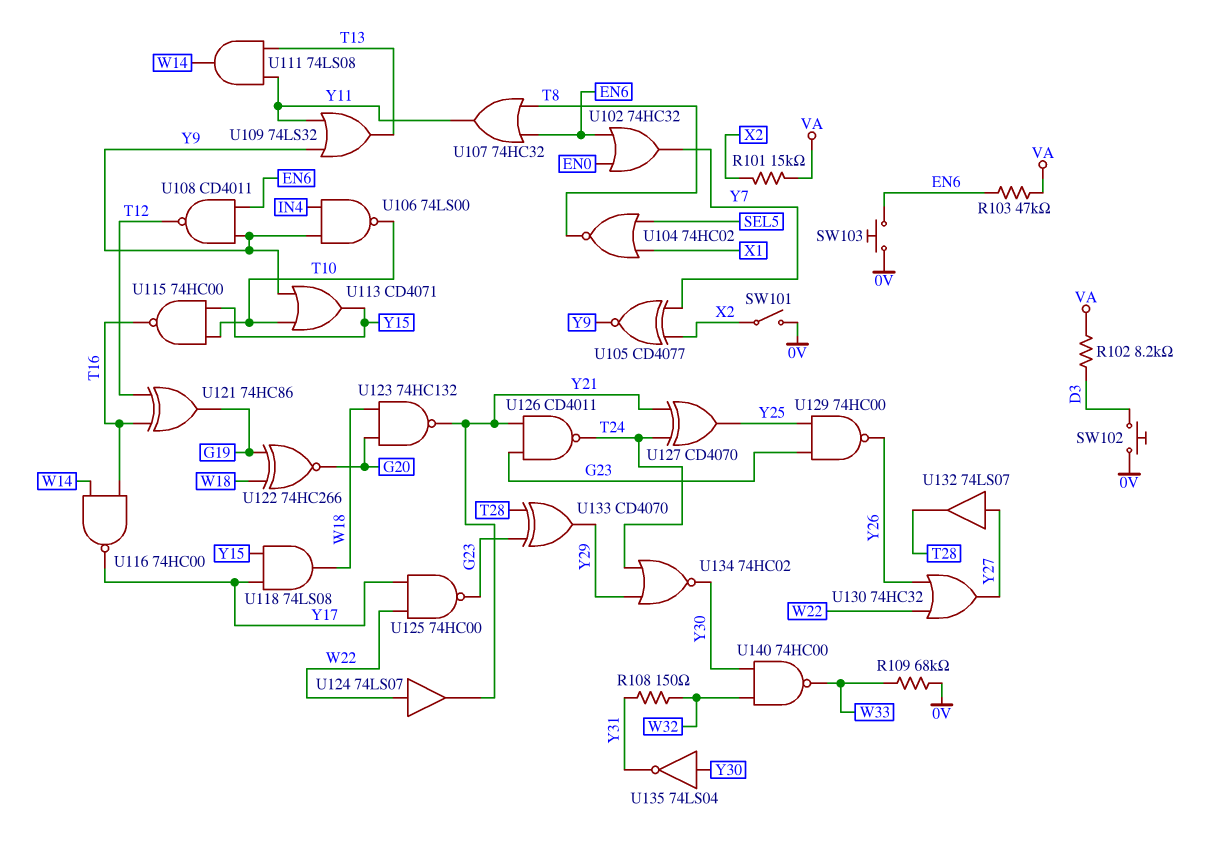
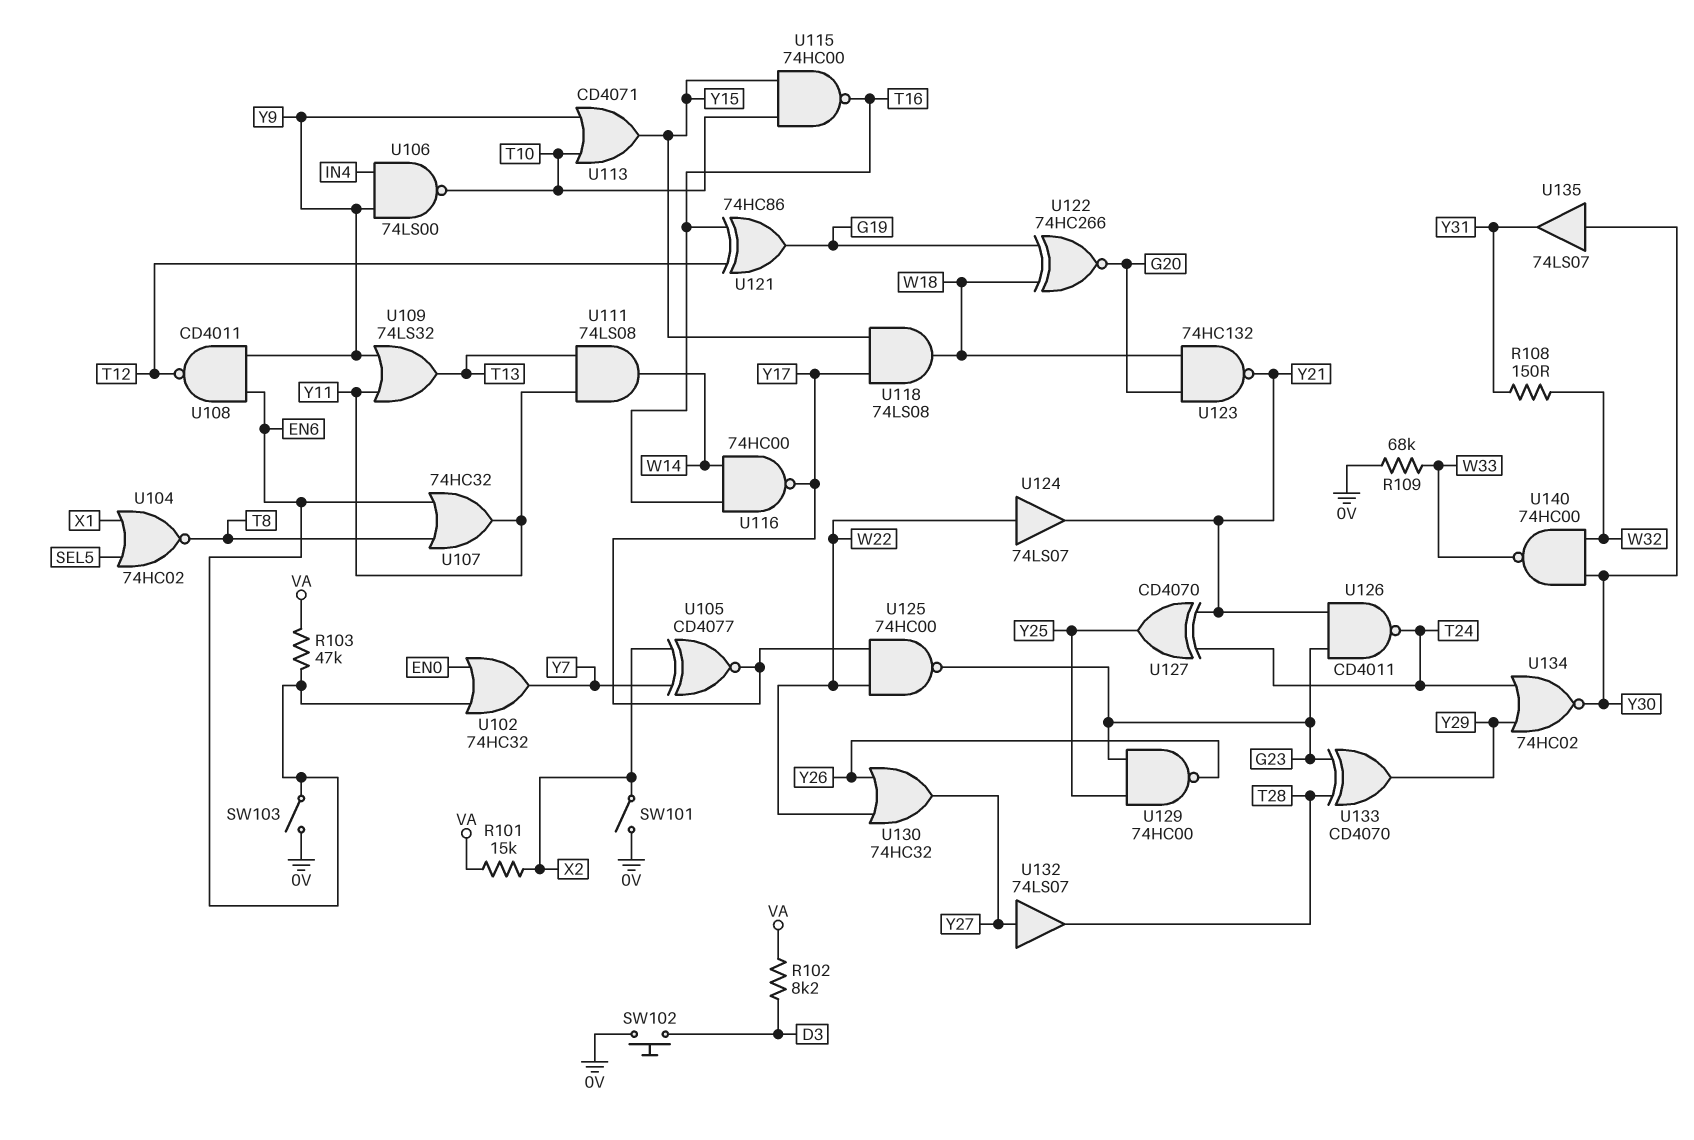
SW103: button (0V, EN6) -> switch (0V, EN6)
U105: XNOR CD4077 (in X2, in Y7, out Y9) -> XNOR CD4077 (in X2, in Y7, out Y17)
U135: NOT 74LS04 (in Y30, out Y31) -> buffer 74LS07 (in Y30, out Y31)

